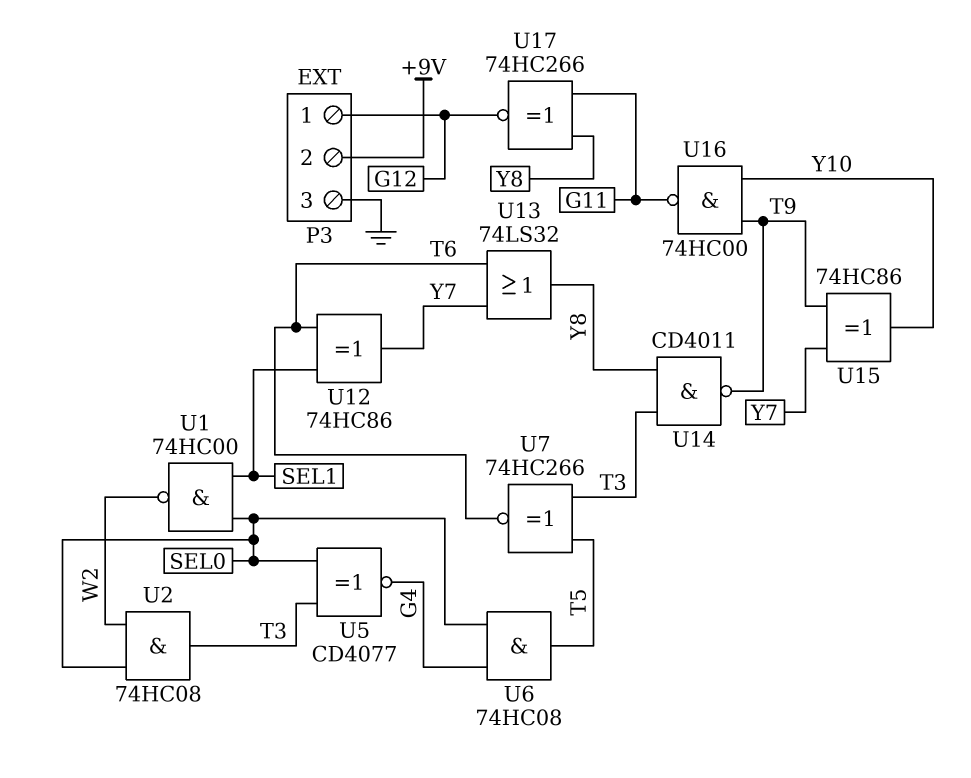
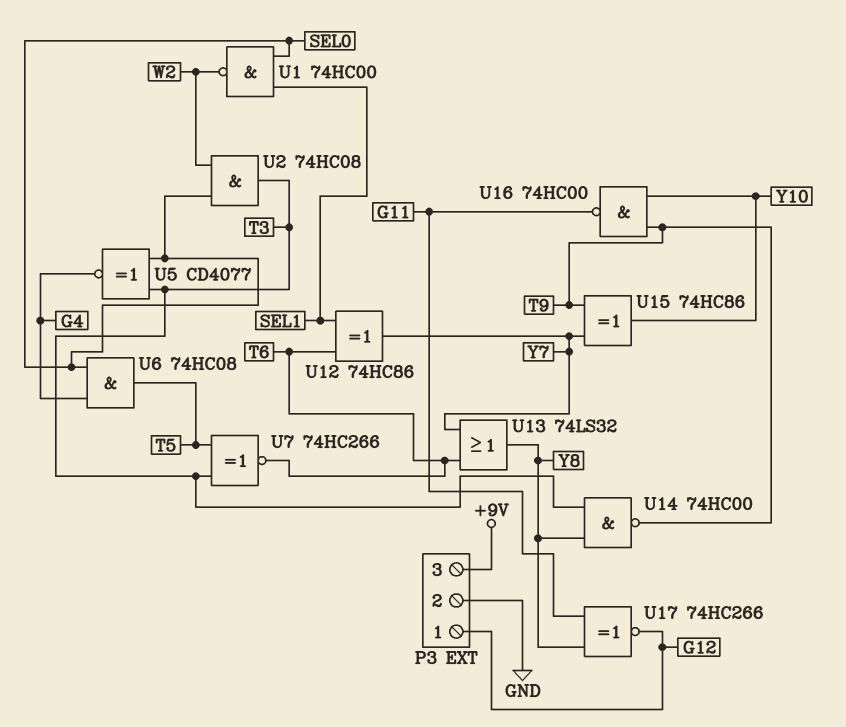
P3 pin 2: +9V -> GND
P3 pin 3: GND -> +9V
U14: NAND CD4011 (in T3, in Y8, out T9) -> NAND 74HC00 (in T3, in Y8, out T9)

